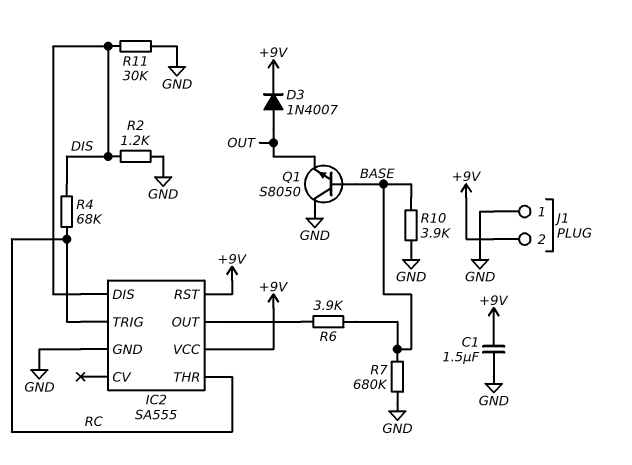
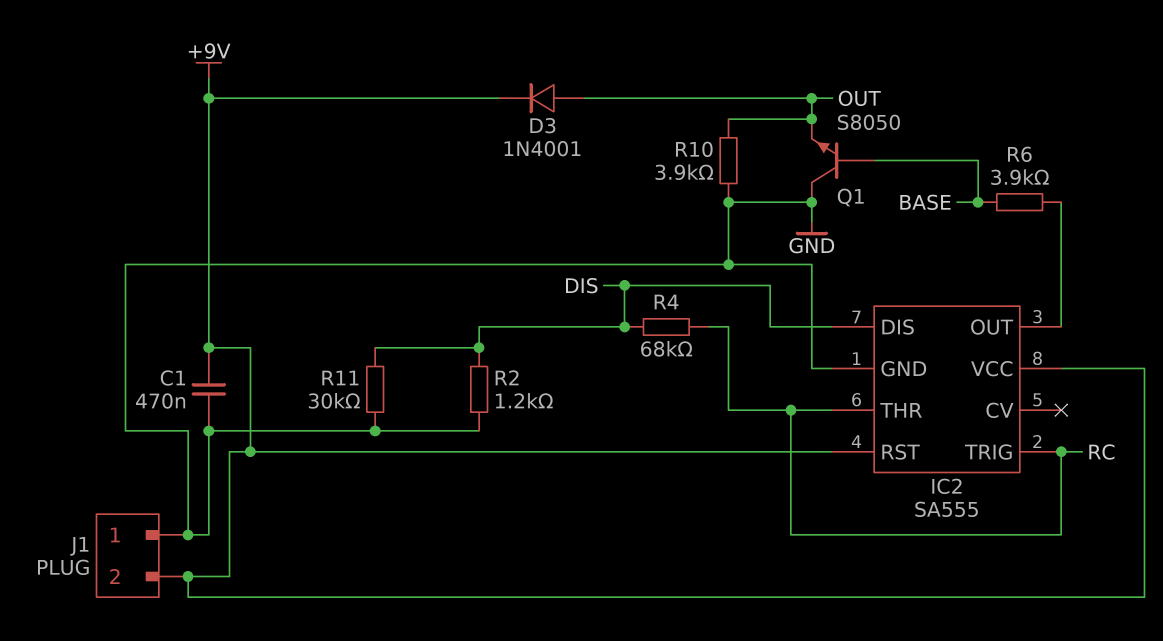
C1: 1.5uF (+9V, GND) -> 470nF (+9V, GND)
D3: diode 1N4007 (A OUT, K +9V) -> diode 1N4001 (A OUT, K +9V)
R7: 680k (BASE, GND) -> none
R10: 3.9k (BASE, GND) -> 3.9k (GND, OUT)

